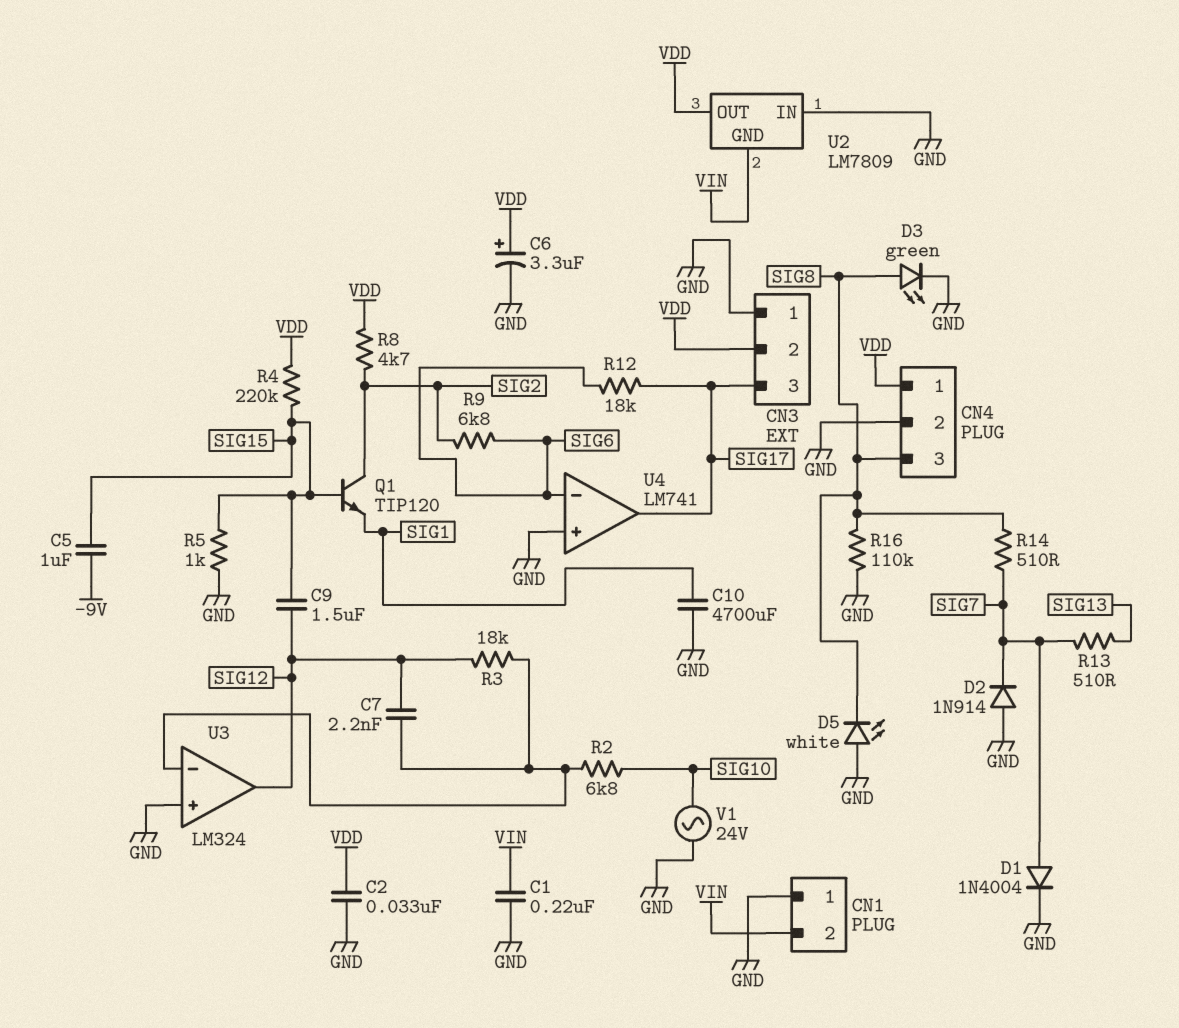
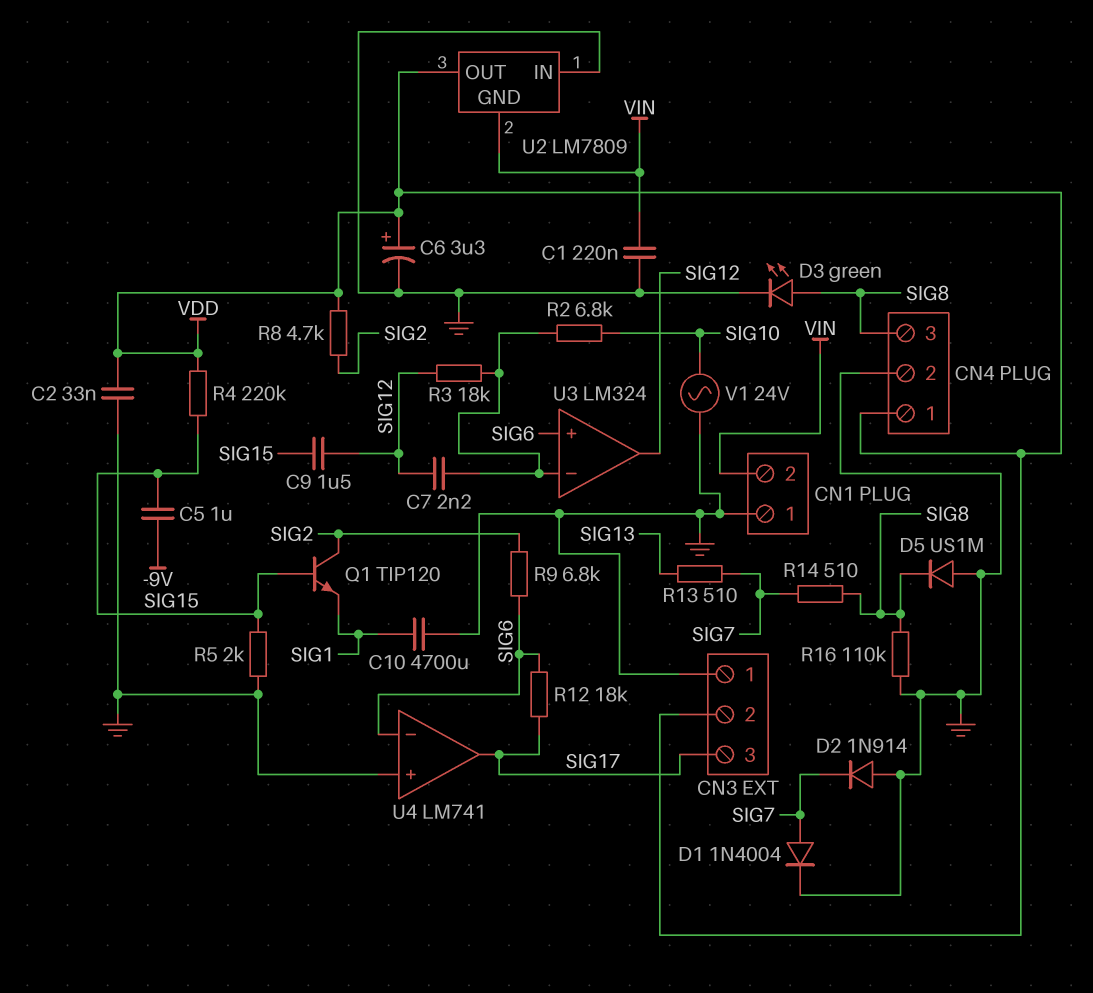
D5: LED white (A GND, K SIG8) -> diode US1M (A GND, K SIG8)
R5: 1k (GND, SIG15) -> 2k (GND, SIG15)
U3 pin in+: GND -> SIG6

